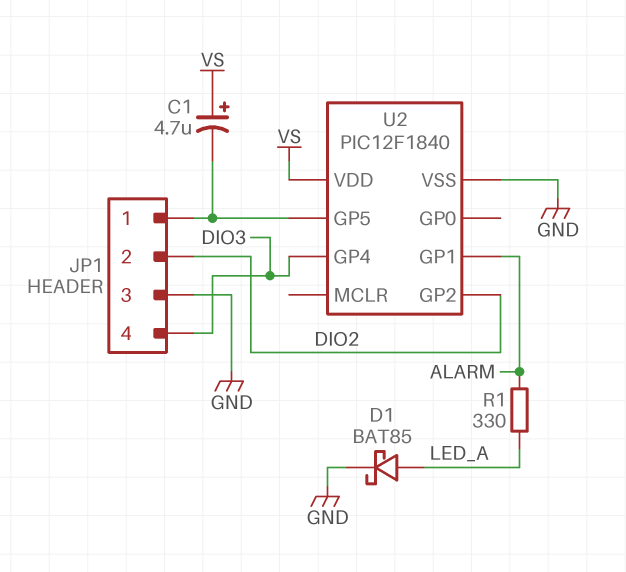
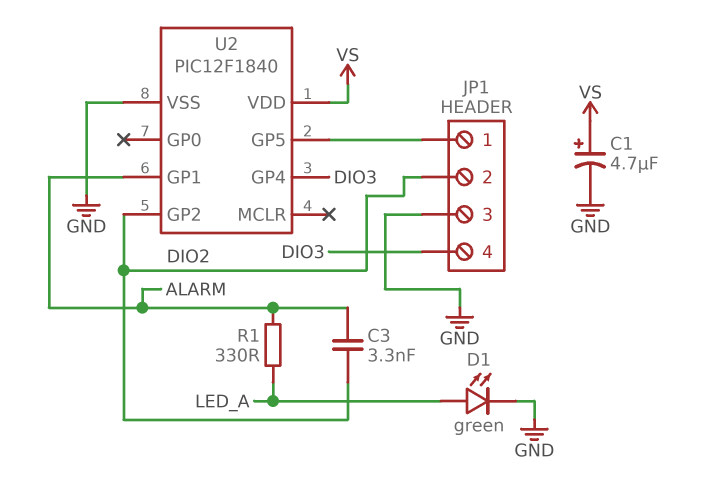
C1: 4.7uF (plus VS, minus JP1/1) -> 4.7uF (plus VS, minus GND)
C3: none -> 3.3nF (ALARM, DIO2)
D1: schottky BAT85 (A LED_A, K GND) -> LED green (A LED_A, K GND)

